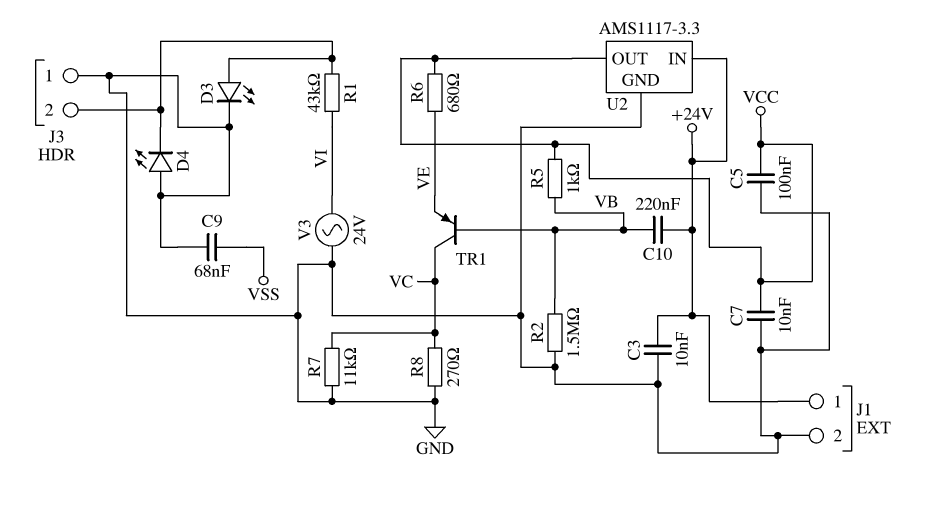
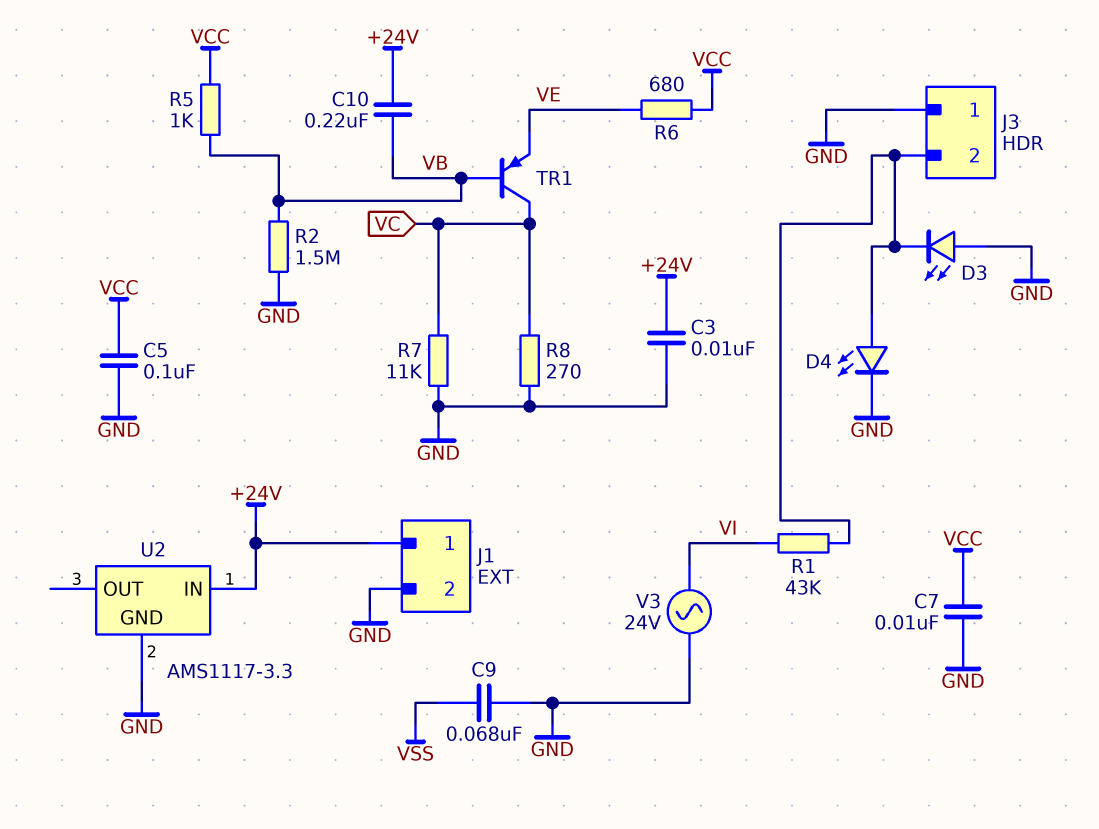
D3: LED (A J3/2, K GND) -> LED (A GND, K J3/2)
D4: LED (A GND, K J3/2) -> LED (A J3/2, K GND)
U2 pin OUT: VCC -> none

